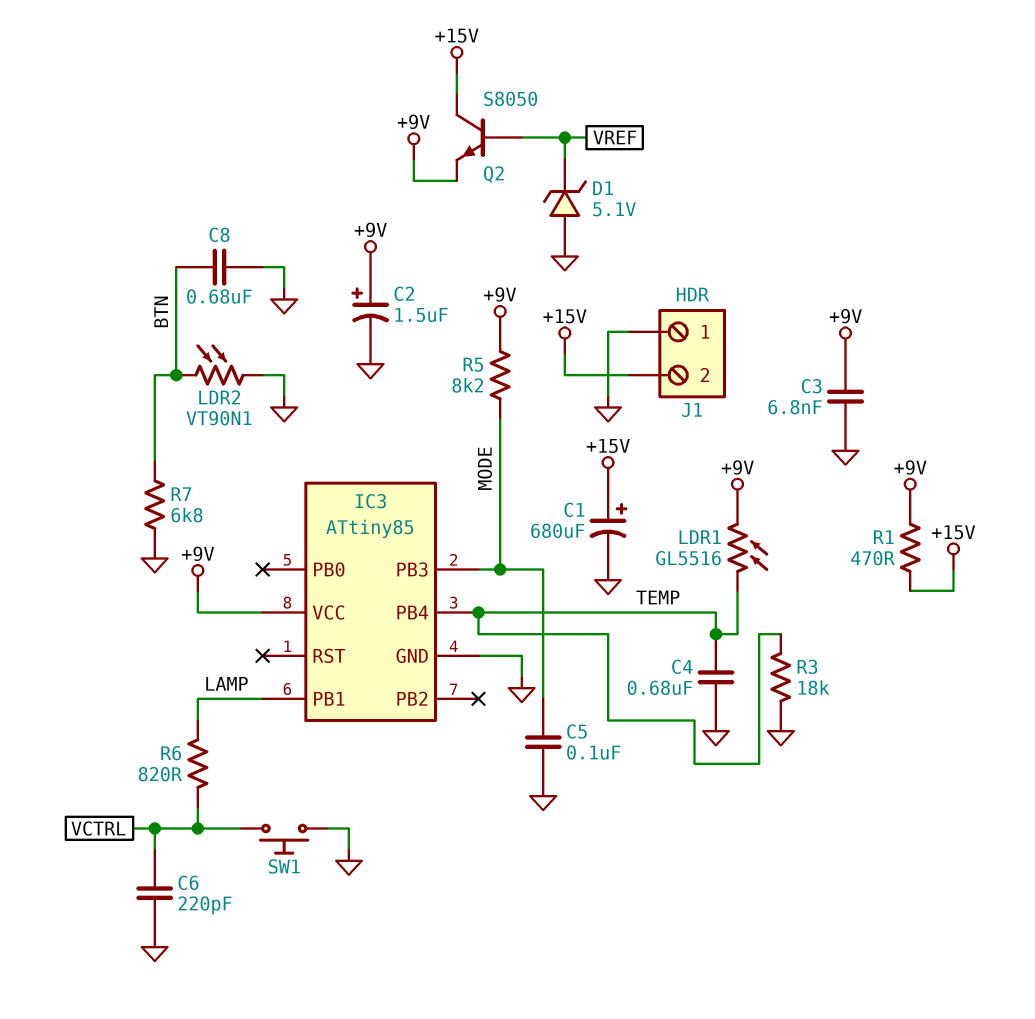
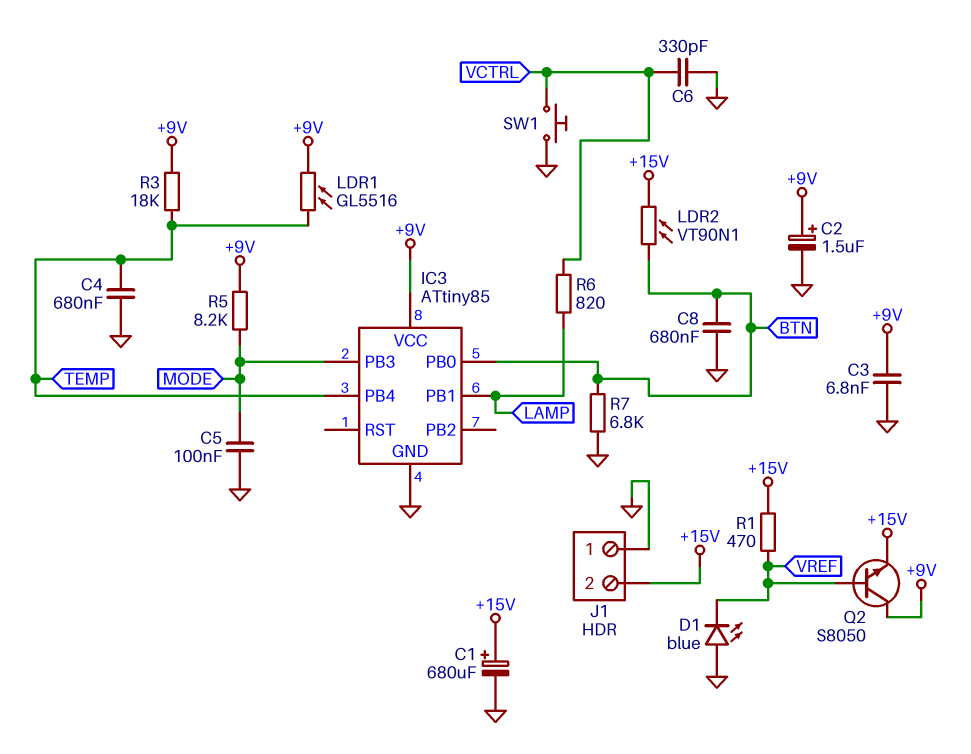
C6: 220pF (GND, VCTRL) -> 330pF (GND, VCTRL)
D1: zener 5.1V (A GND, K VREF) -> LED blue (A GND, K VREF)
IC3 pin PB0: none -> BTN
LDR2: VT90N1 (BTN, GND) -> VT90N1 (+15V, BTN)
Q2: NPN S8050 (B VREF, C +15V, E +9V) -> NPN S8050 (B VREF, C +9V, E +15V)
R1: 470 (+9V, +15V) -> 470 (+15V, VREF)
R3: 18k (GND, TEMP) -> 18k (+9V, TEMP)

